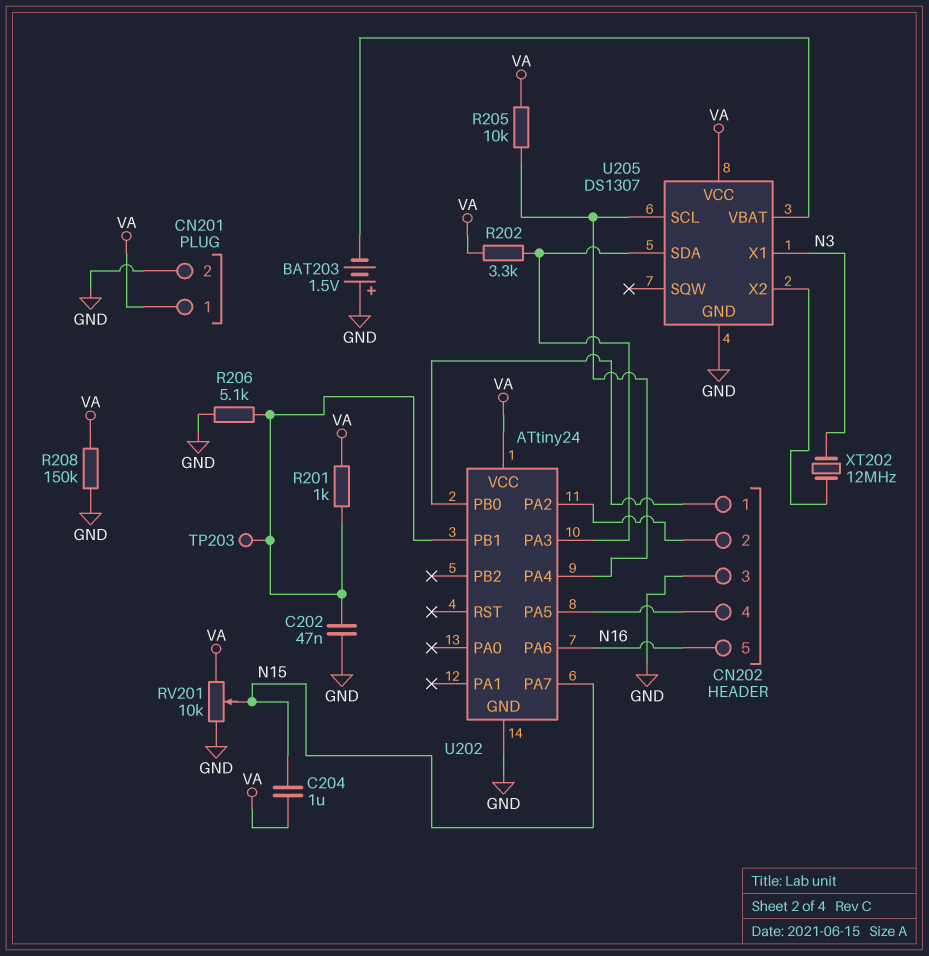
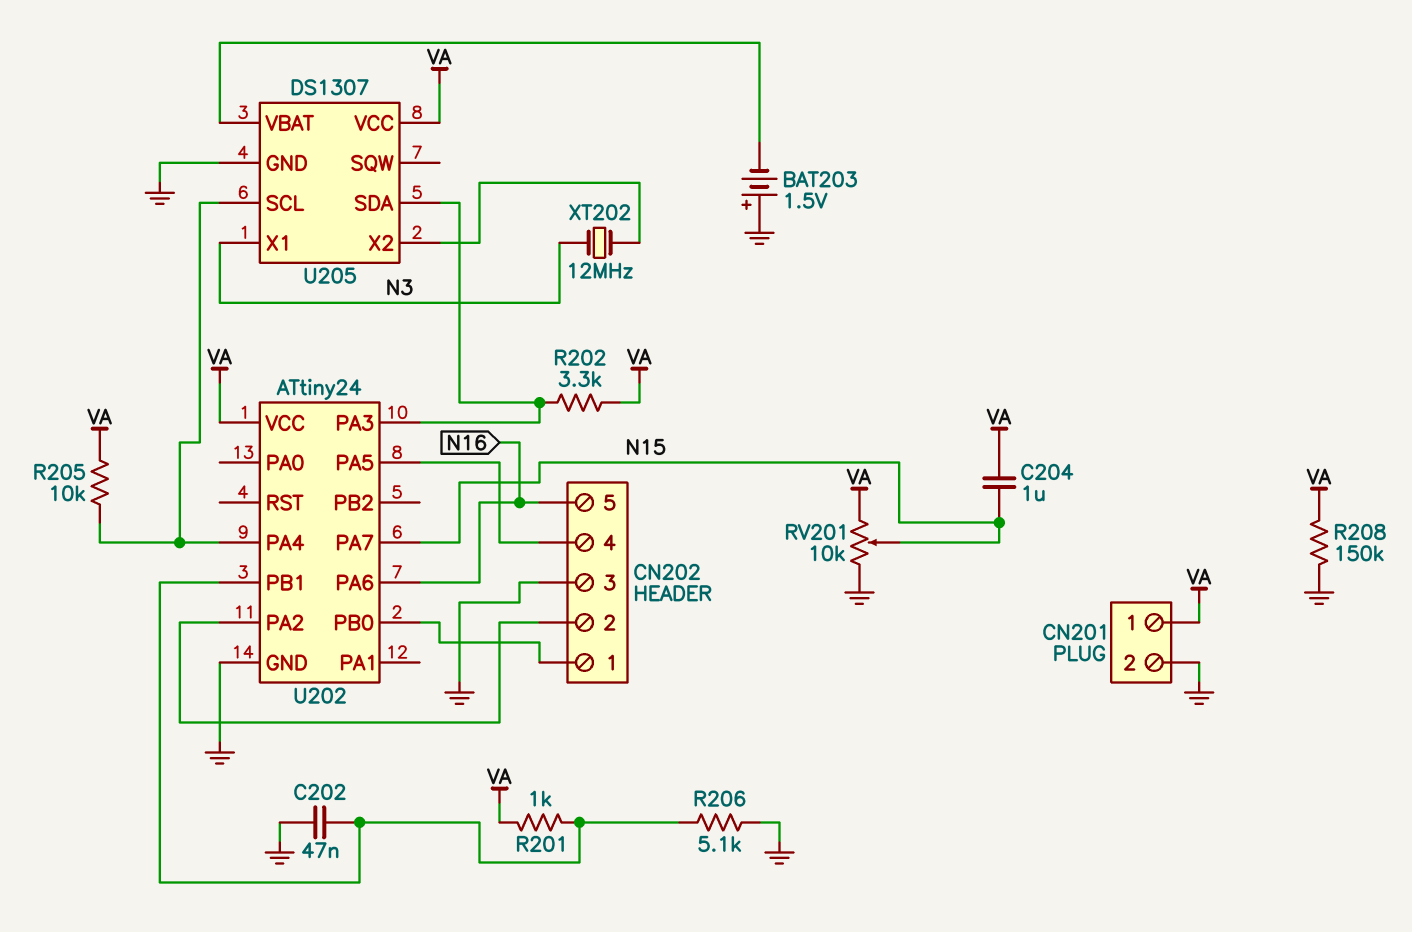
TP203: test point (U202/PB1) -> none

